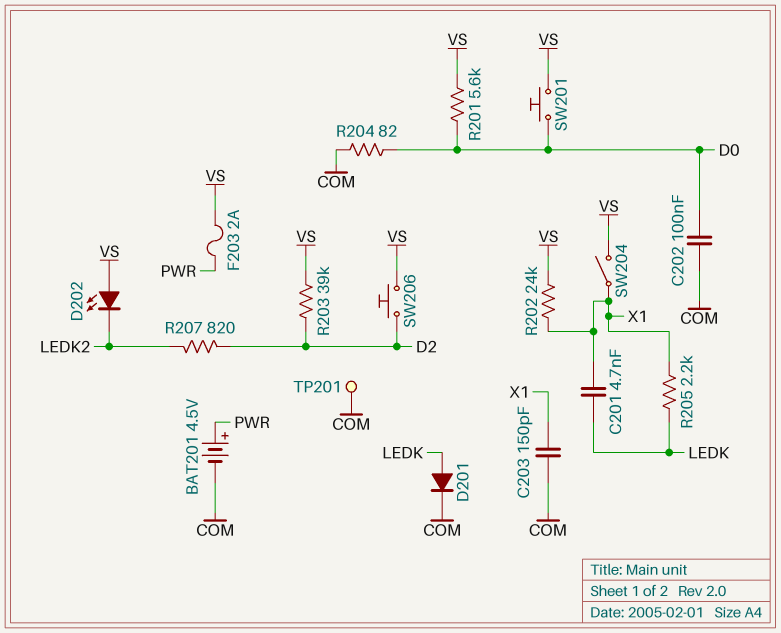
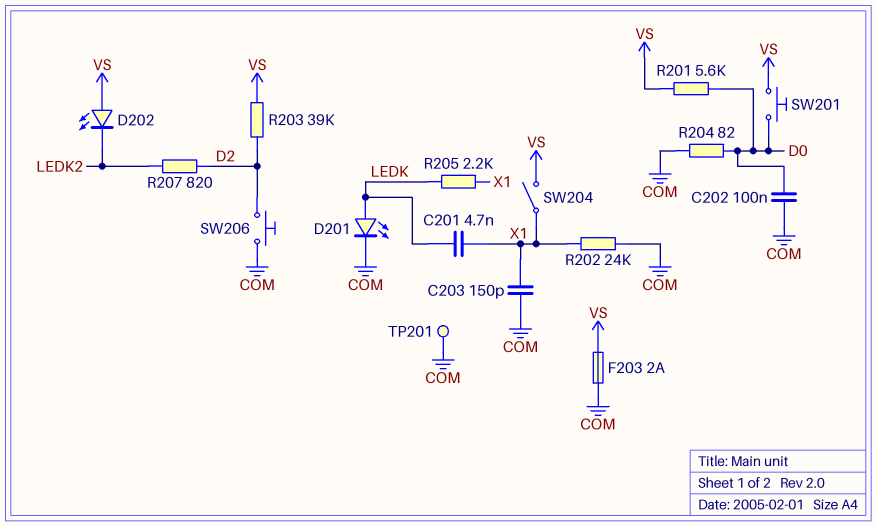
BAT201: 4.5V (plus PWR, minus COM) -> none
D201: diode (A LEDK, K COM) -> LED (A LEDK, K COM)
F203: 2A (PWR, VS) -> 2A (COM, VS)
R202: 24k (VS, X1) -> 24k (COM, X1)
SW206: button (D2, VS) -> button (COM, D2)

